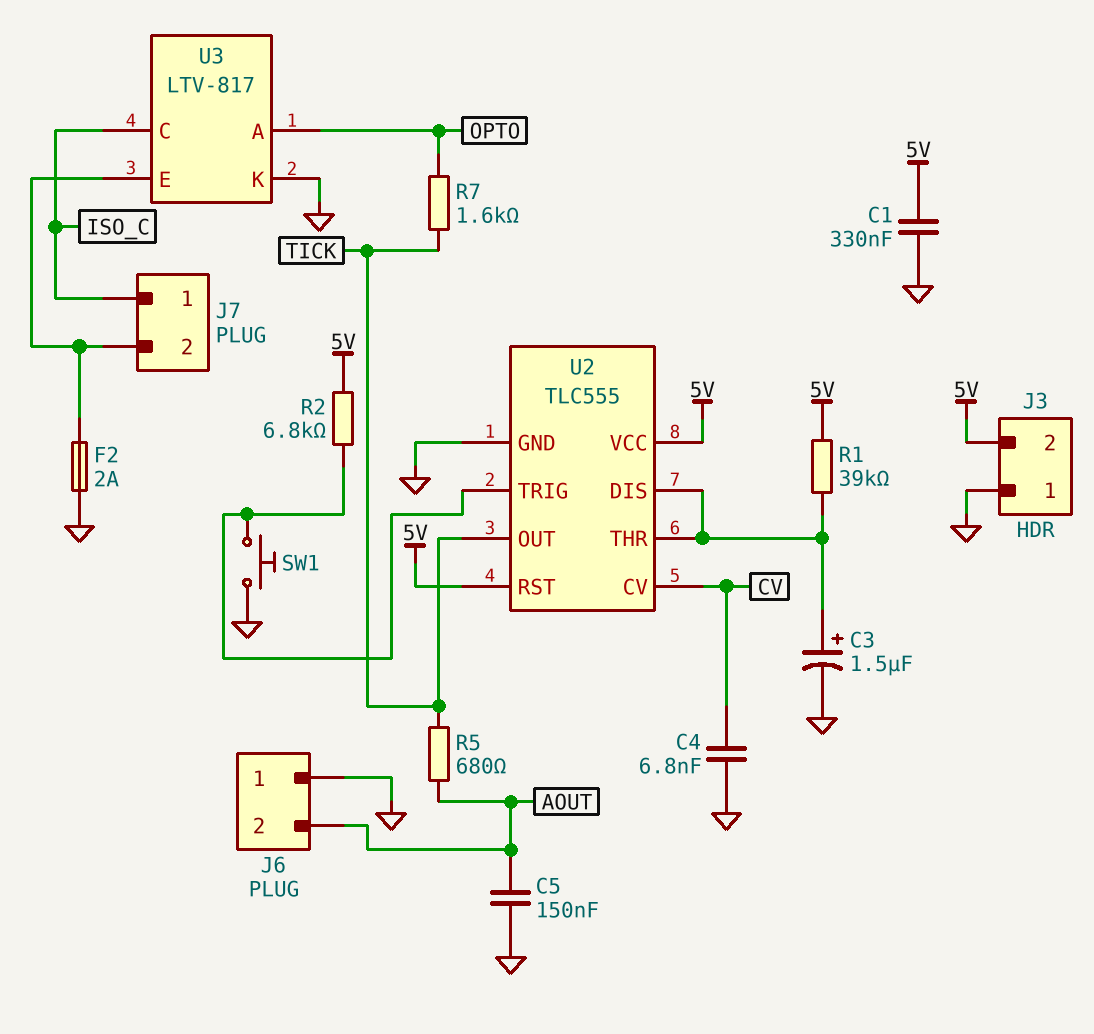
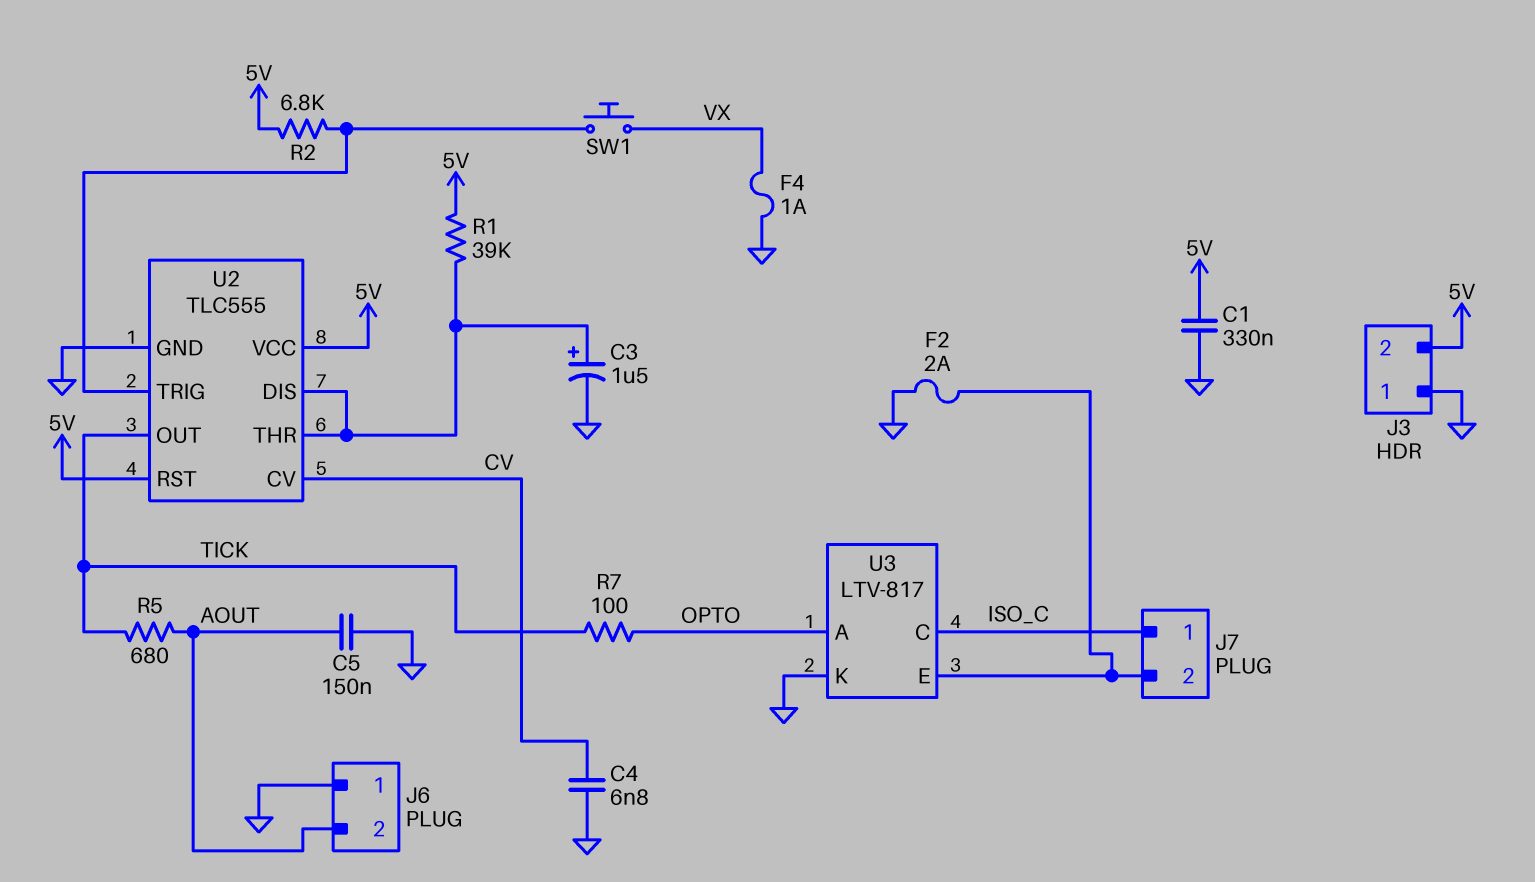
F4: none -> 1A (GND, VX)
R7: 1.6k (OPTO, TICK) -> 100 (OPTO, TICK)
SW1: button (GND, U2/TRIG) -> button (U2/TRIG, VX)

